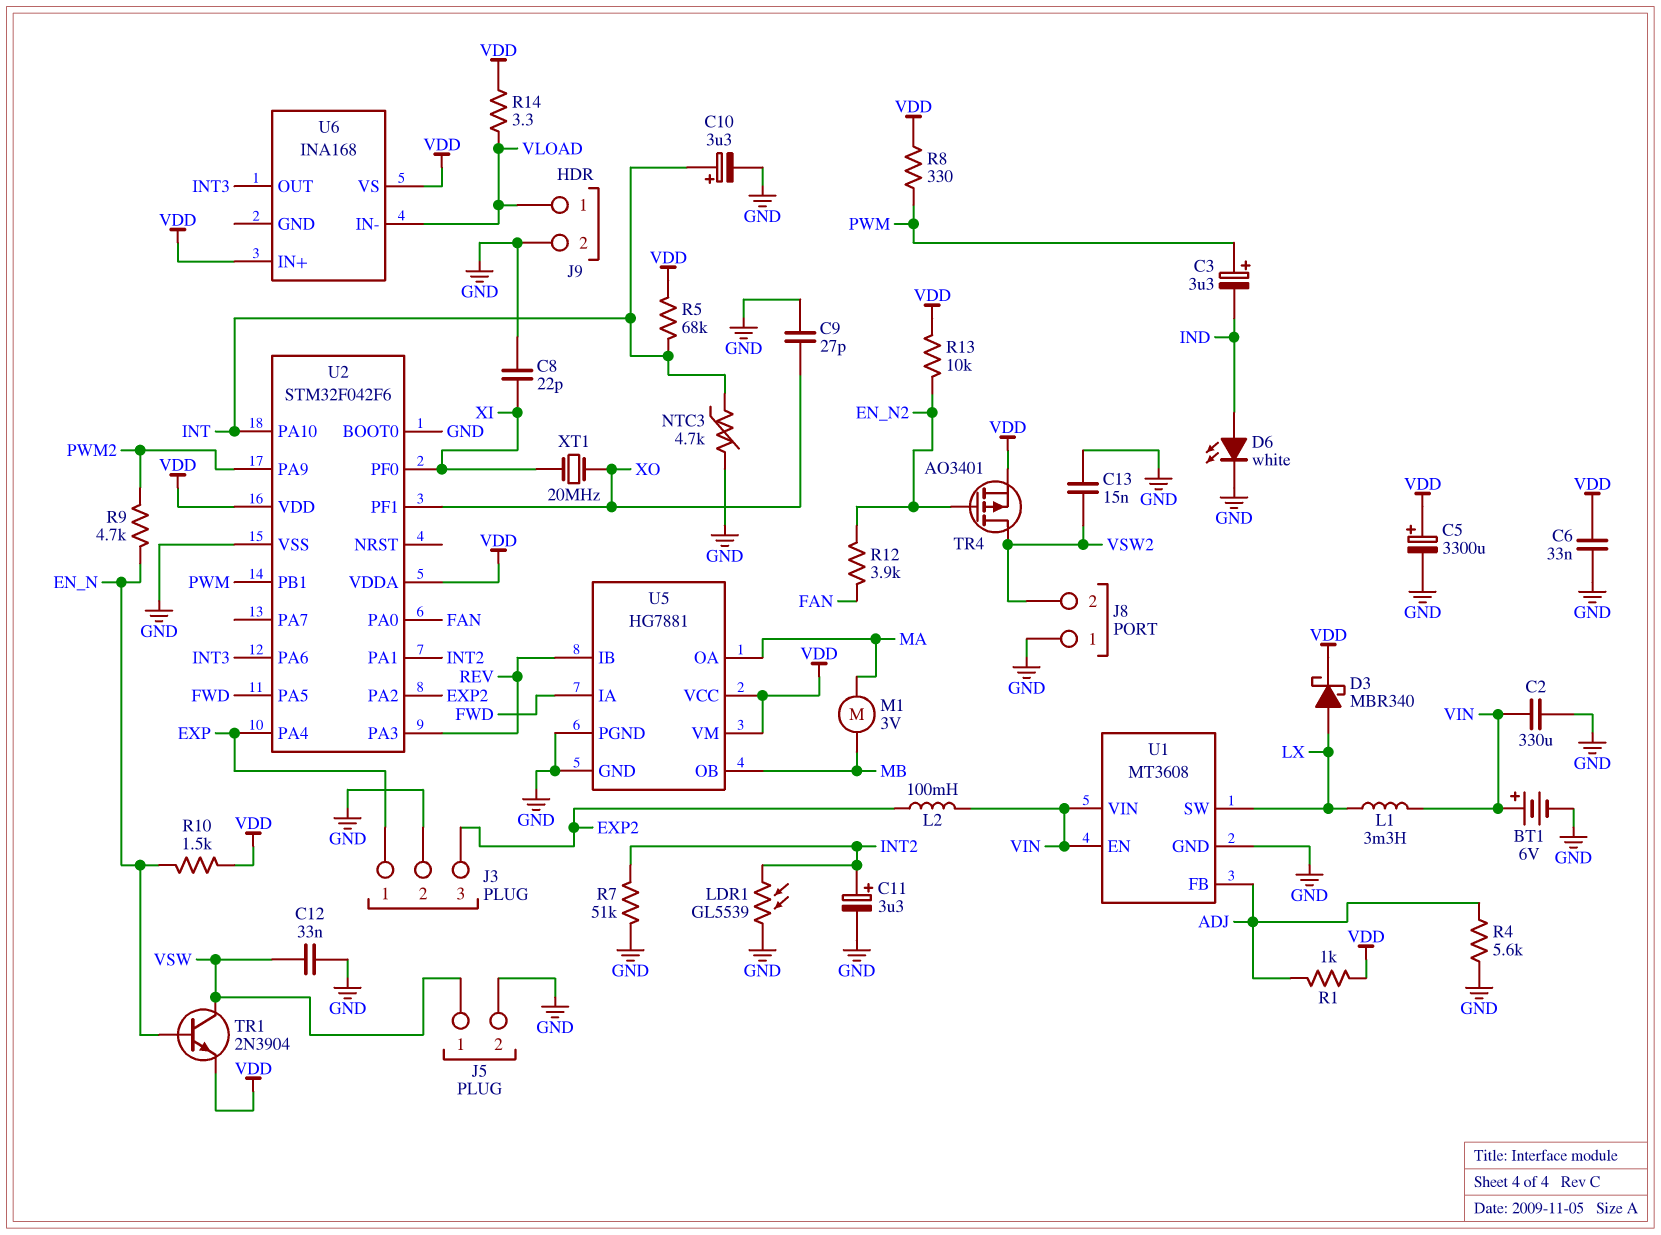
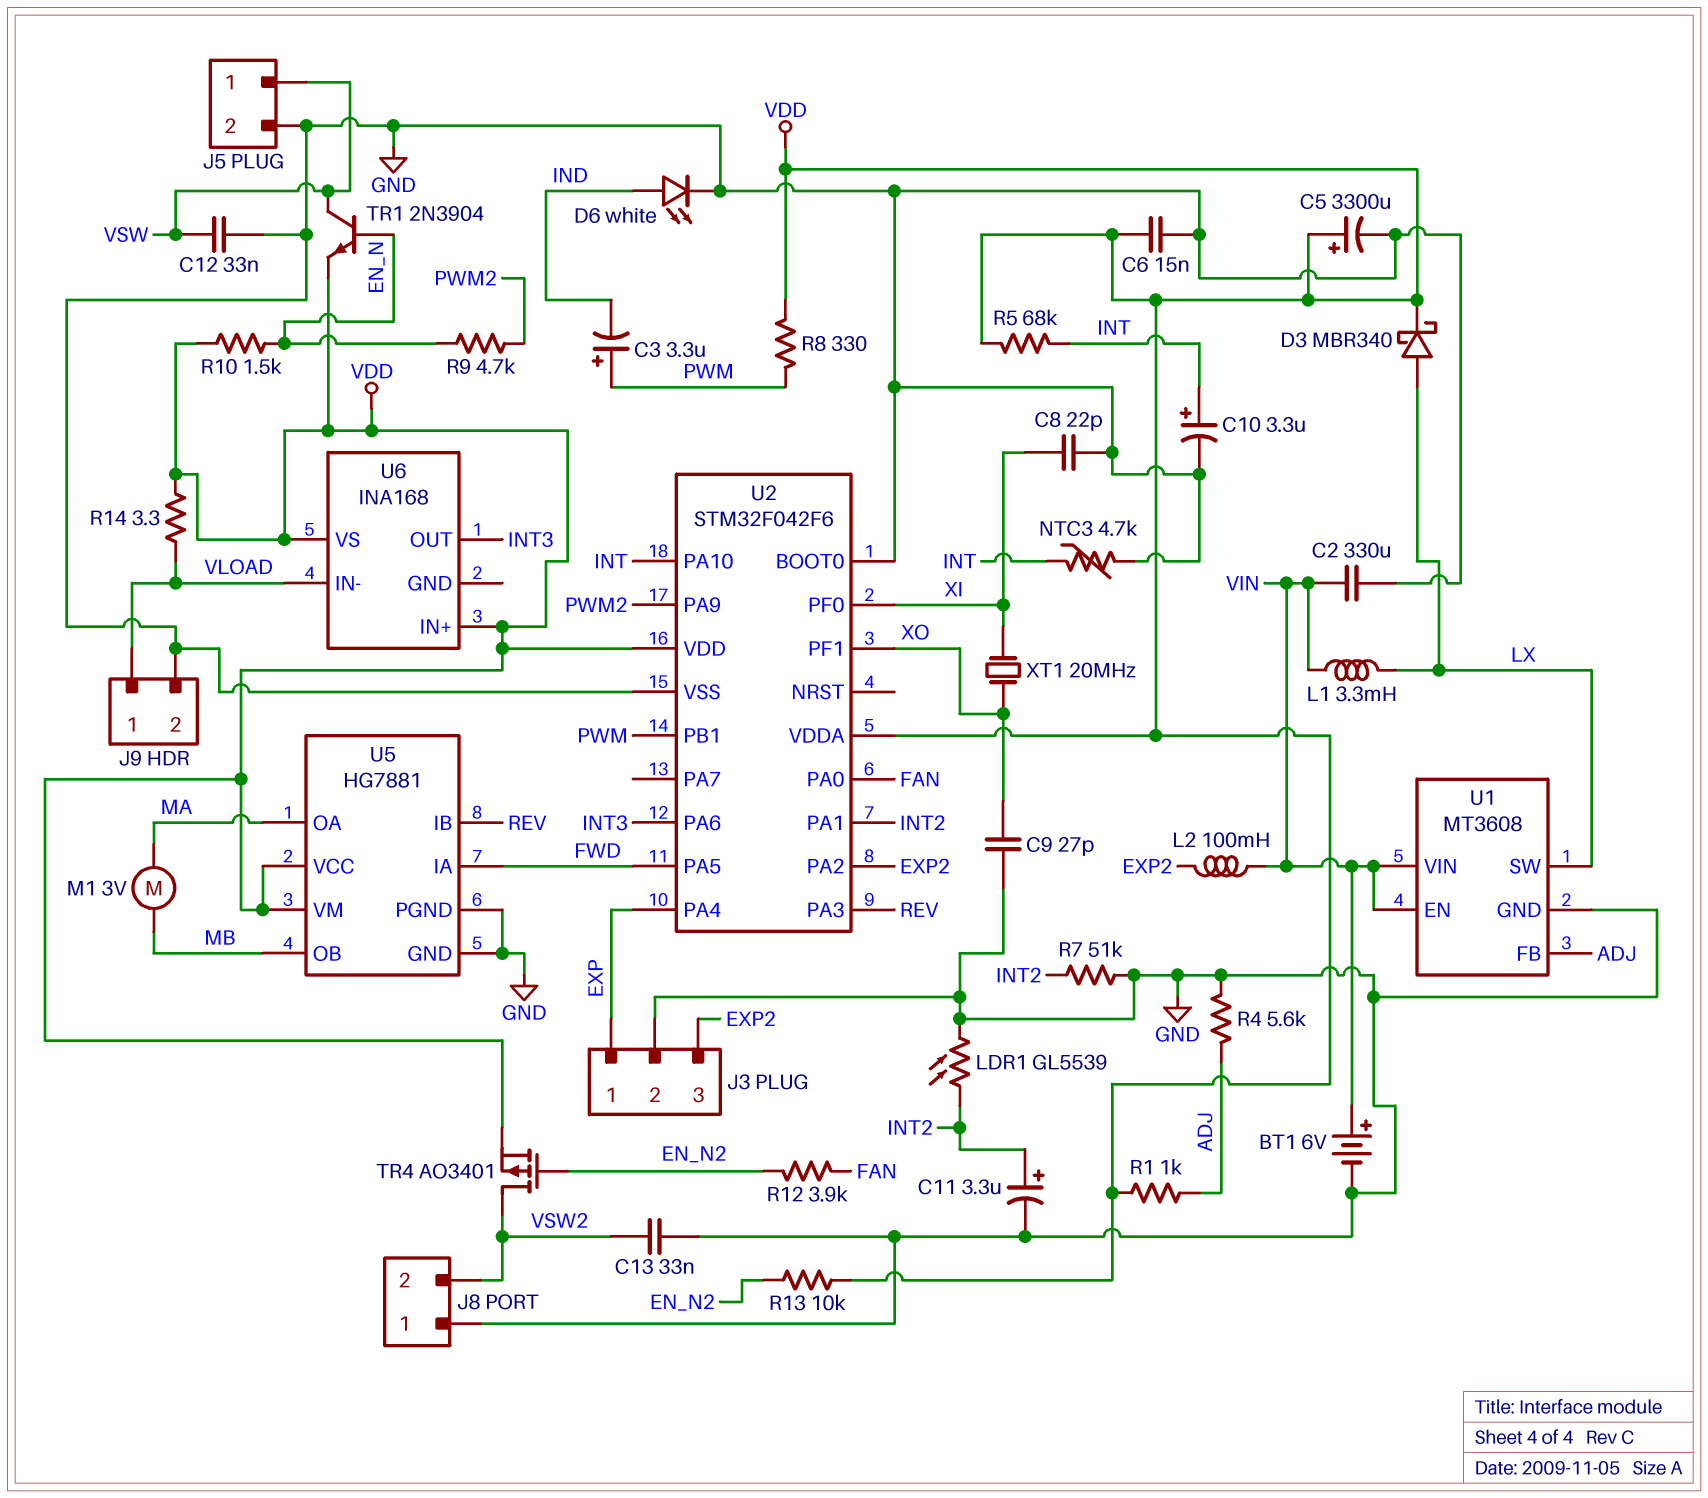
C6: 33nF (GND, VDD) -> 15nF (GND, VDD)
C13: 15nF (GND, VSW2) -> 33nF (GND, VSW2)

